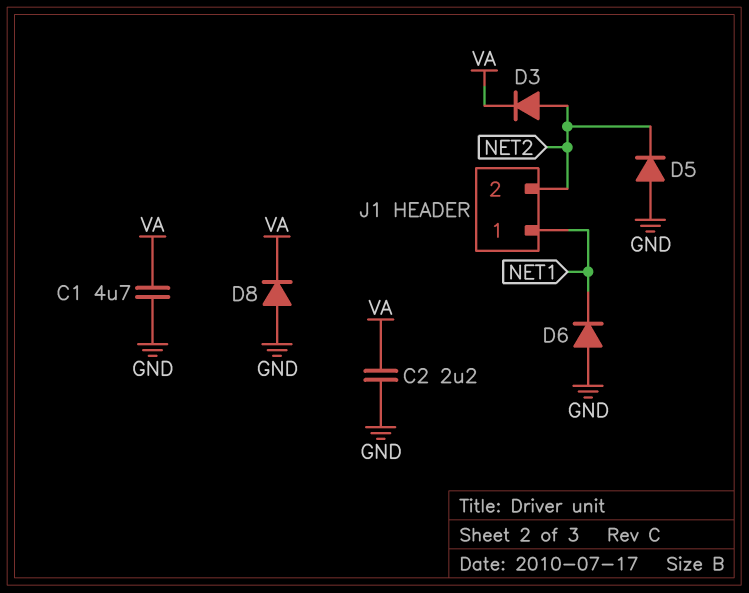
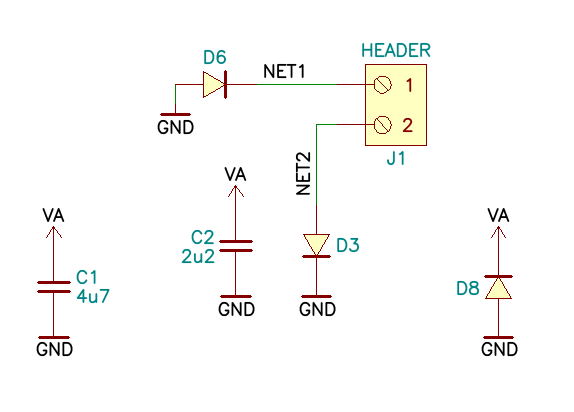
D3: diode (A NET2, K VA) -> diode (A NET2, K GND)
D5: diode (A GND, K NET2) -> none

